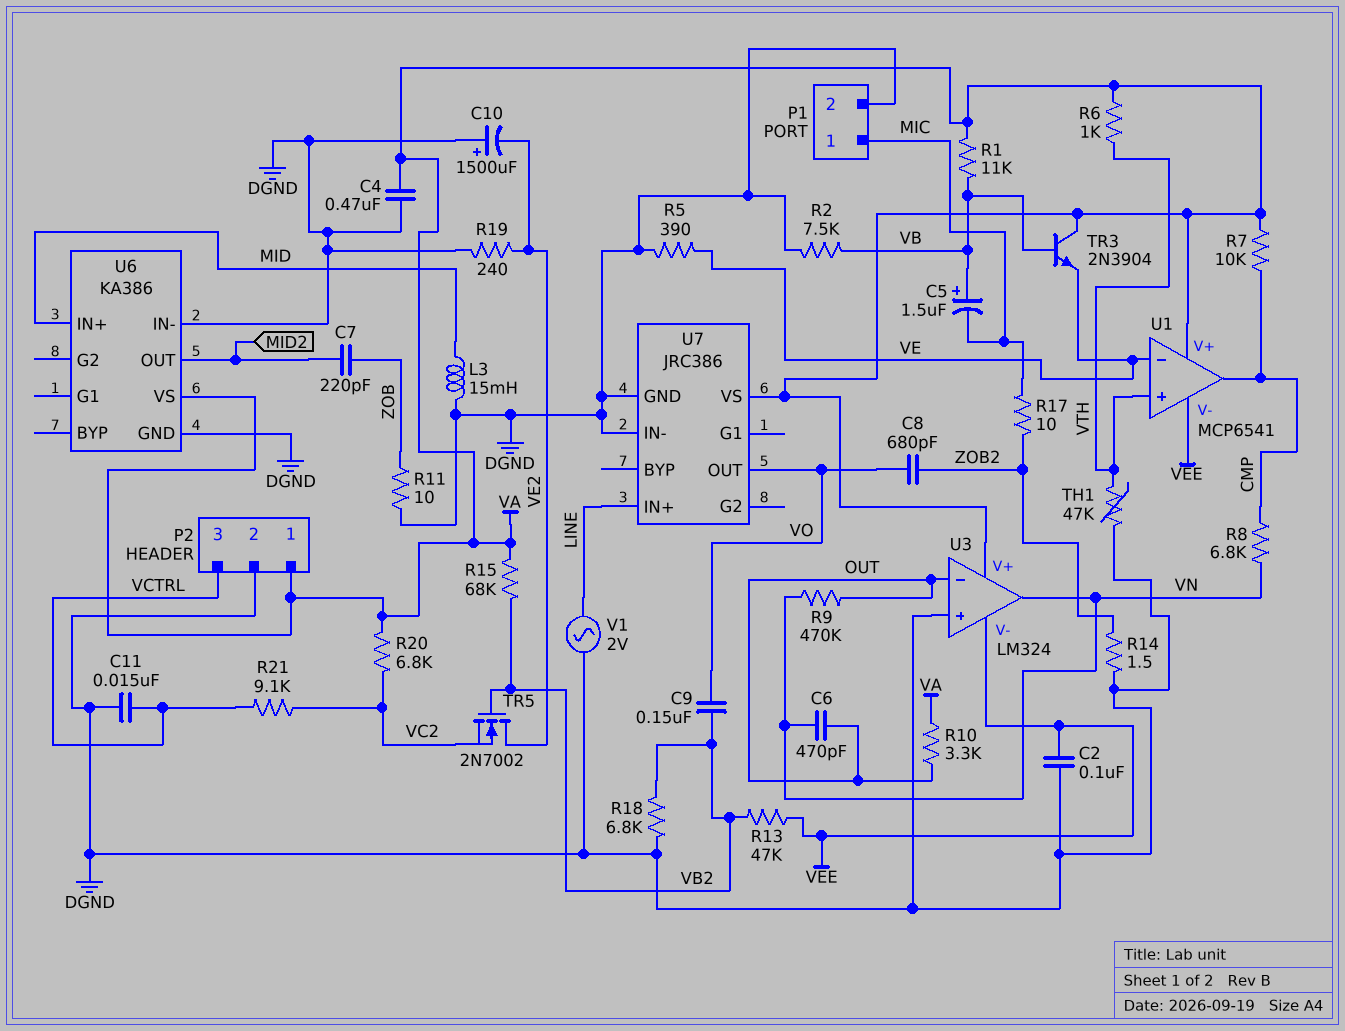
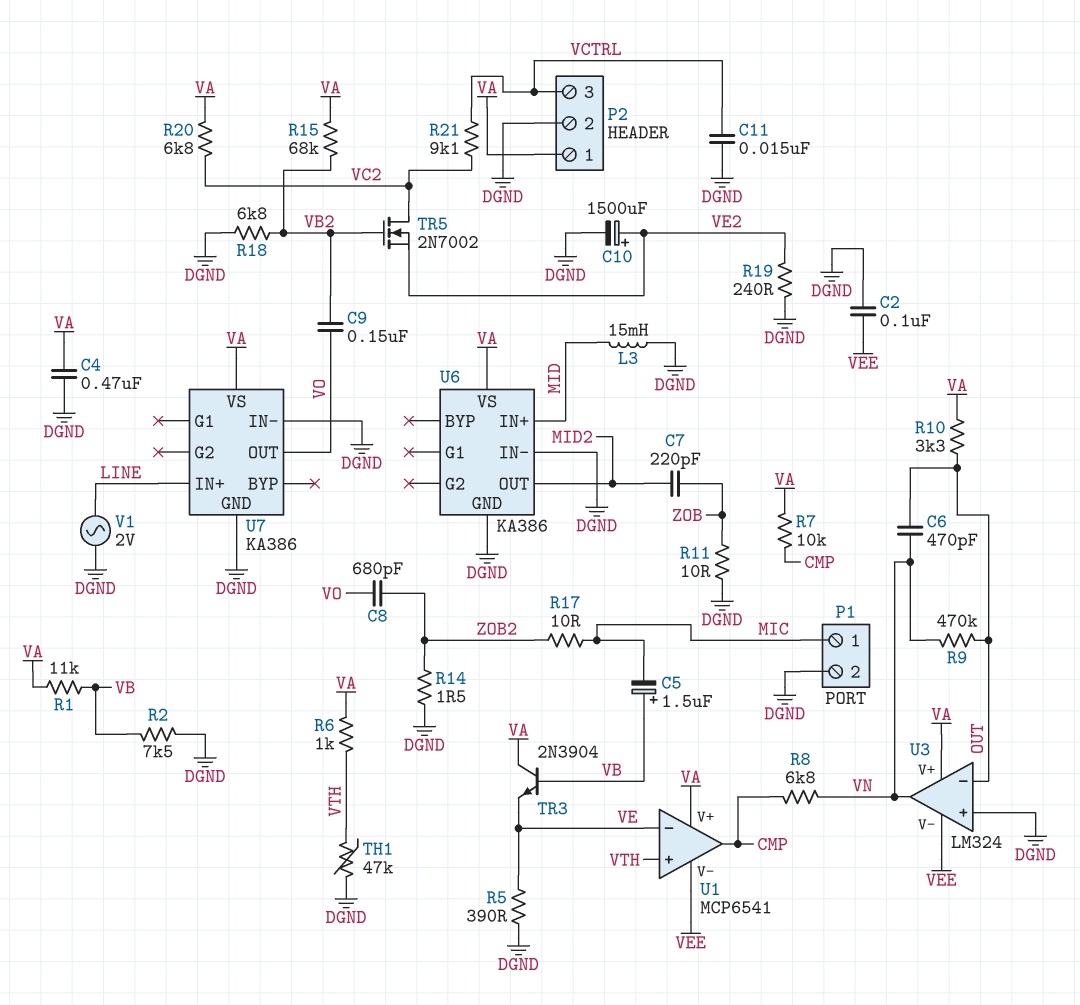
C10: 1500uF (plus DGND, minus VE2) -> 1500uF (plus VE2, minus DGND)
R13: 47k (VB2, VEE) -> none
TR5: NMOS 2N7002 (G VB2, D VE2, S VC2) -> NMOS 2N7002 (G VB2, D VC2, S VE2)
U7: JRC386 -> KA386

